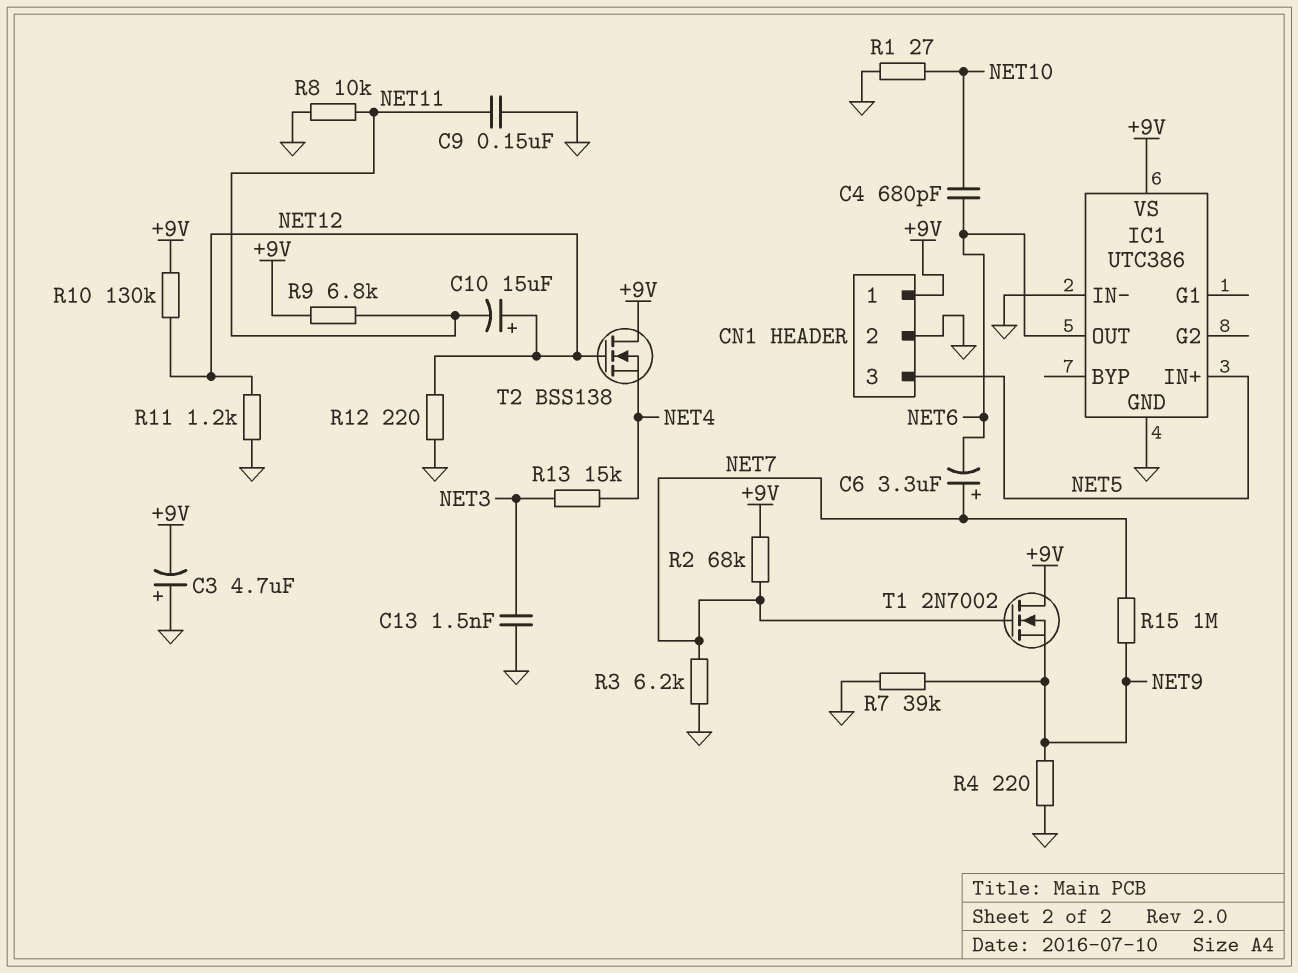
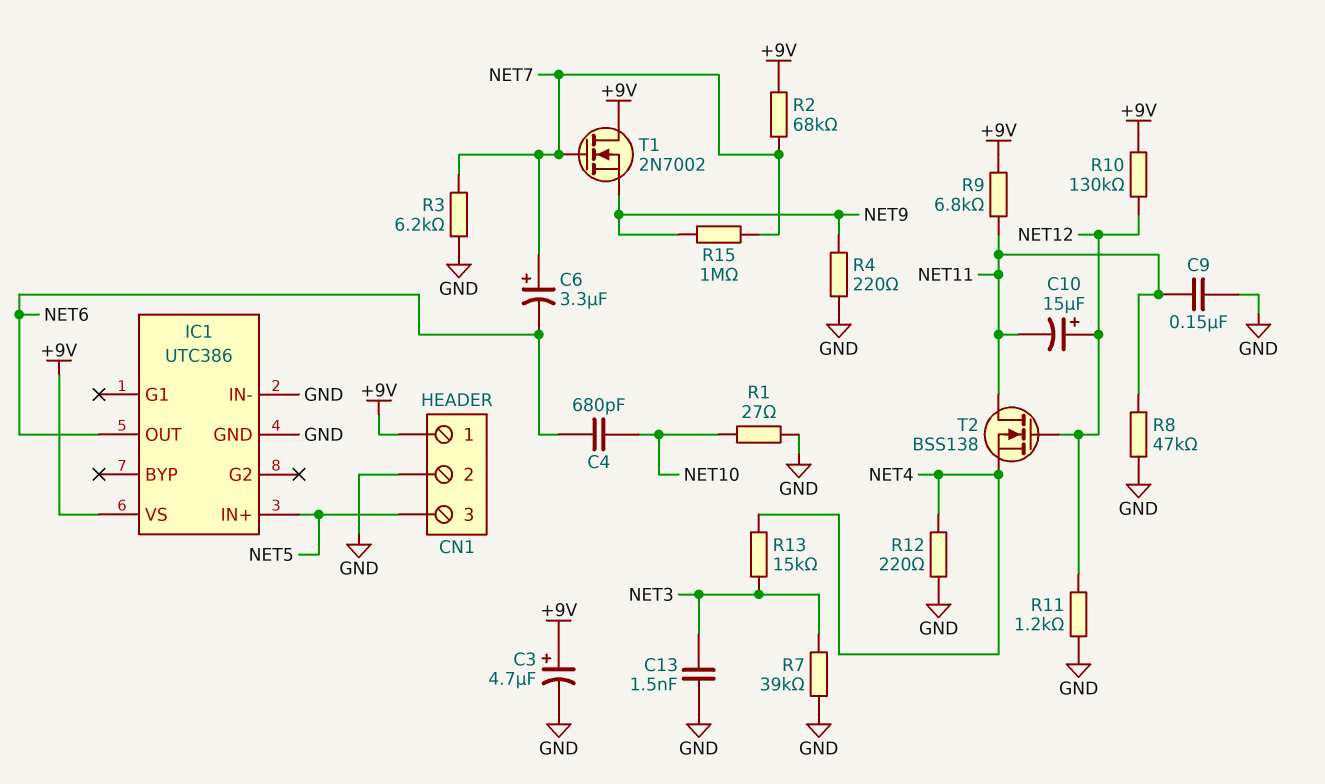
C3: 4.7uF (plus GND, minus +9V) -> 4.7uF (plus +9V, minus GND)
R7: 39k (GND, NET9) -> 39k (GND, NET3)
R8: 10k (GND, NET11) -> 47k (GND, NET11)
R12: 220 (GND, NET12) -> 220 (GND, NET4)
T2: NMOS BSS138 (G NET12, D +9V, S NET4) -> NMOS BSS138 (G NET12, D NET11, S NET4)

